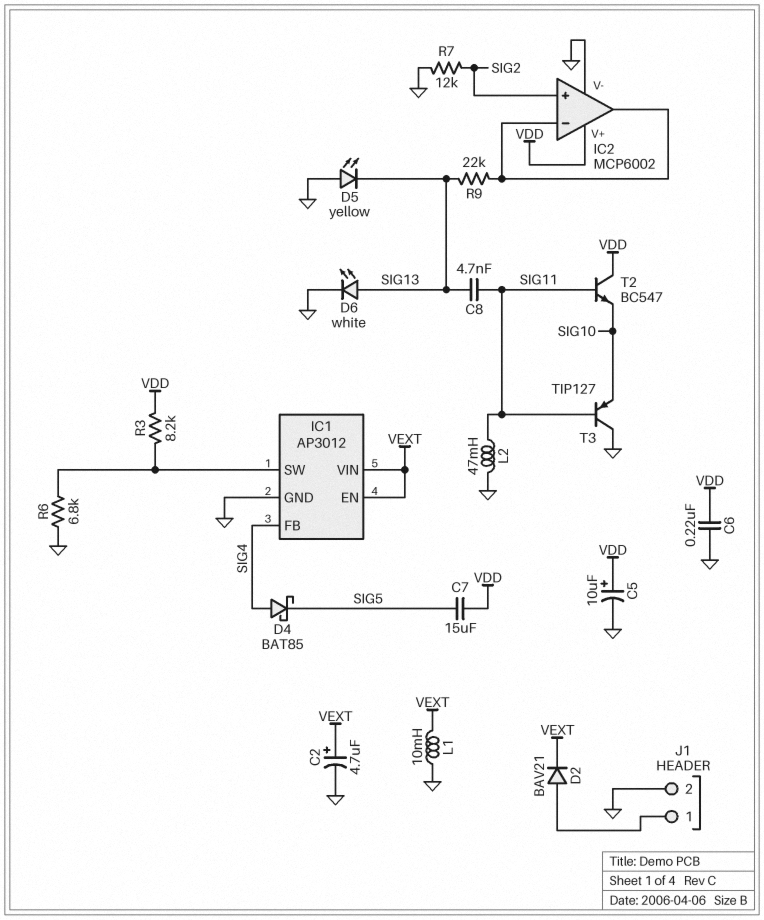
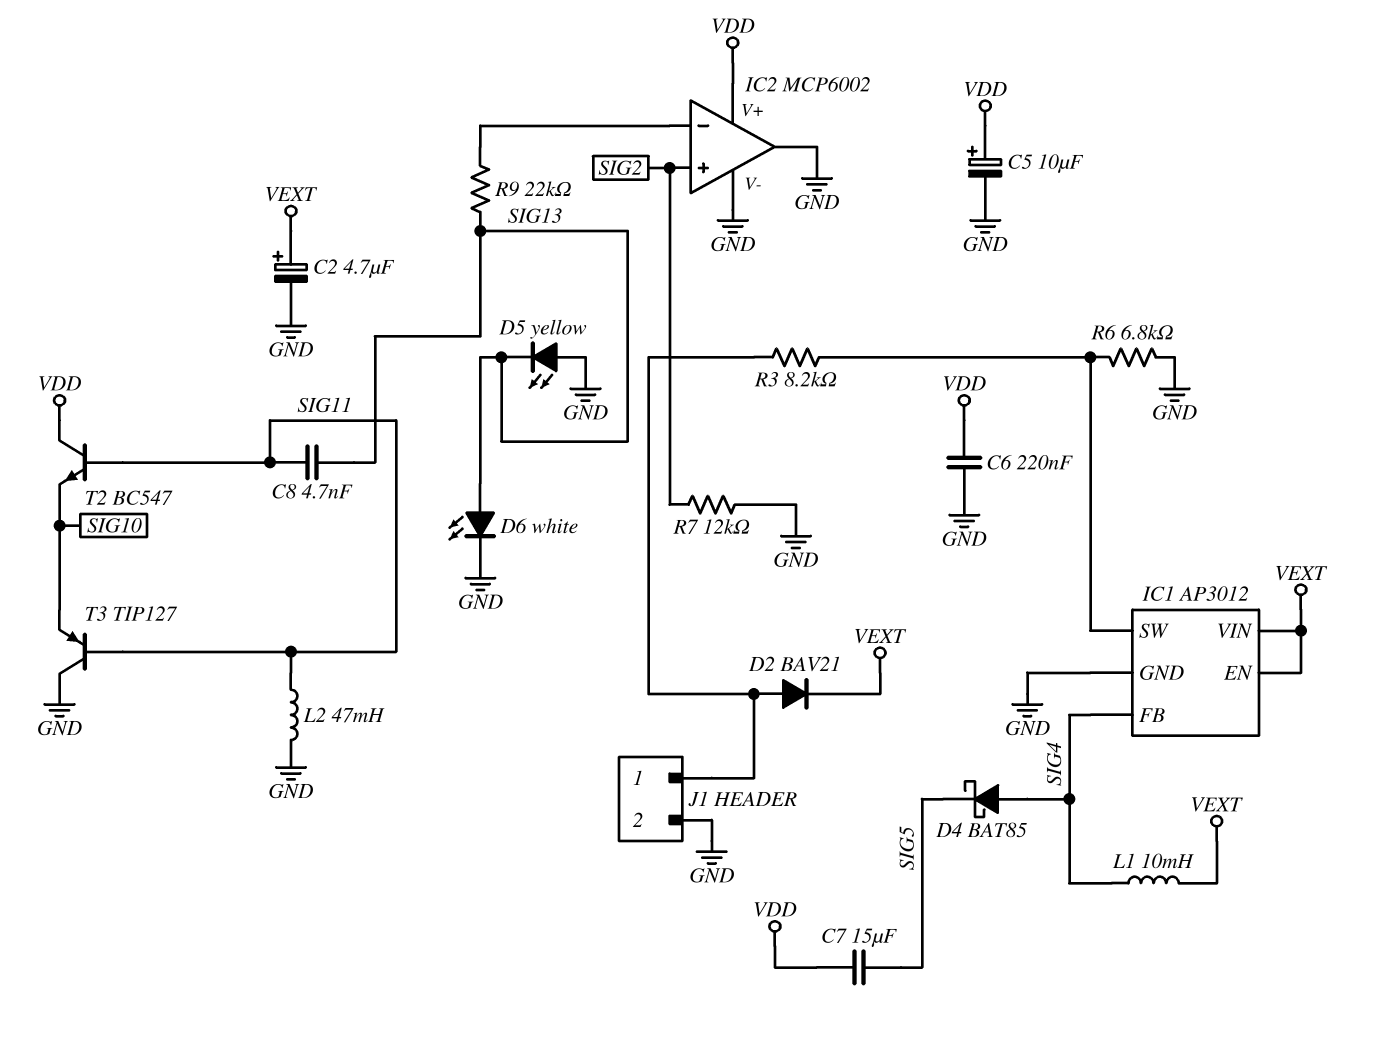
IC2 pin out: IC2/in- -> GND
L1: 10mH (GND, VEXT) -> 10mH (SIG4, VEXT)
R3: 8.2k (IC1/SW, VDD) -> 8.2k (IC1/SW, J1/1)

